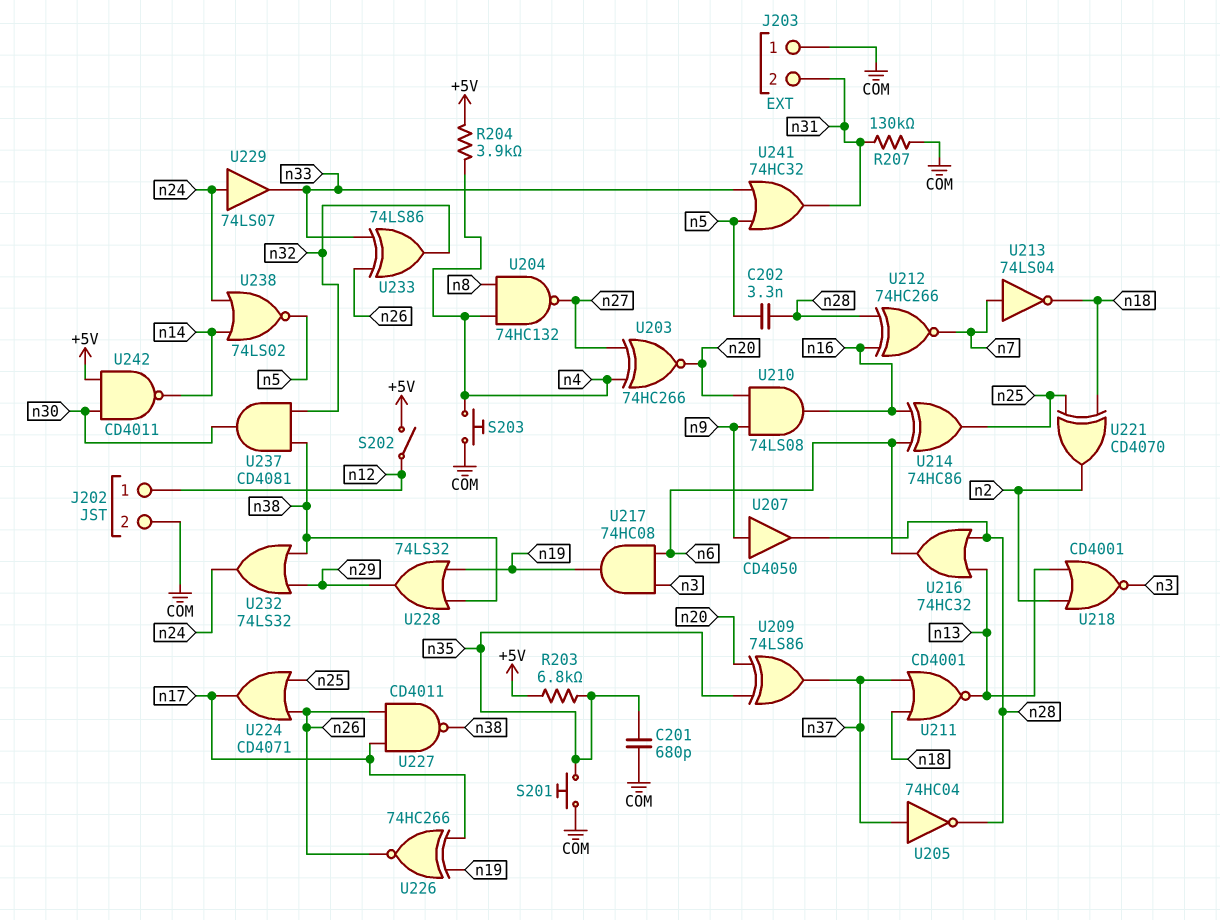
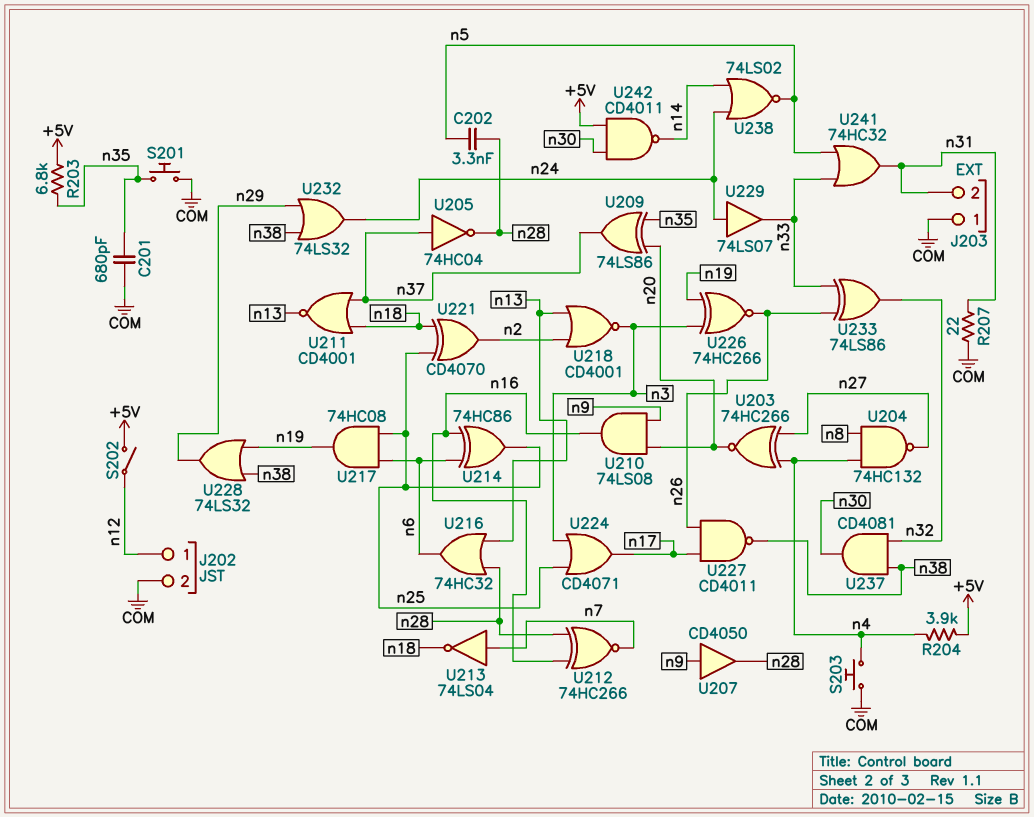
R207: 130k (COM, n31) -> 22 (COM, n31)
U217: AND 74HC08 (in n3, in n6, out n19) -> AND 74HC08 (in n6, in n25, out n19)
U224: OR CD4071 (in n25, in n26, out n17) -> OR CD4071 (in n3, in n25, out n17)
U226: XNOR 74HC266 (in n17, in n19, out n26) -> XNOR 74HC266 (in n3, in n19, out n26)

